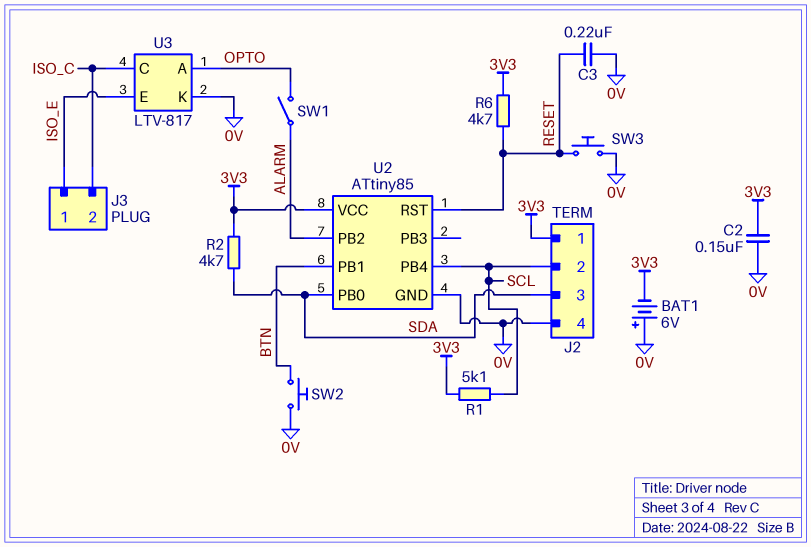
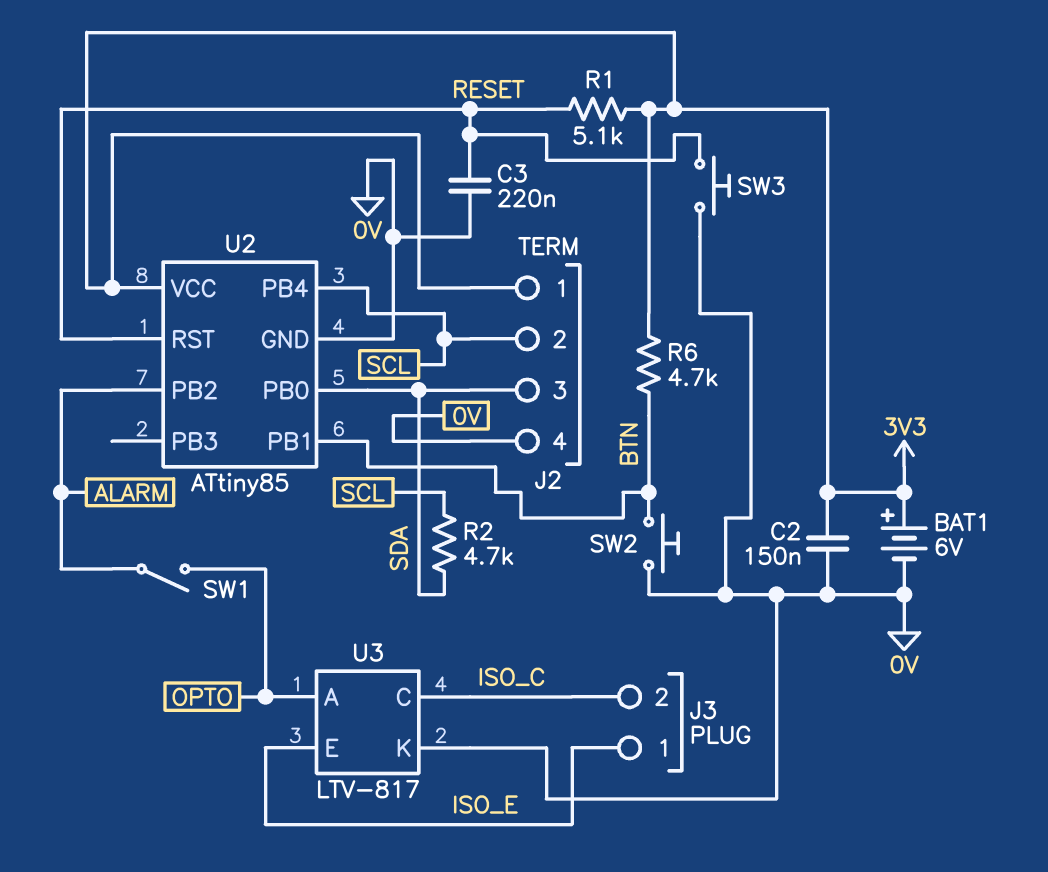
BAT1: 6V (plus 0V, minus 3V3) -> 6V (plus 3V3, minus 0V)
R1: 5.1k (3V3, SCL) -> 5.1k (3V3, RESET)
R2: 4.7k (3V3, SDA) -> 4.7k (SCL, SDA)
R6: 4.7k (3V3, RESET) -> 4.7k (3V3, BTN)

